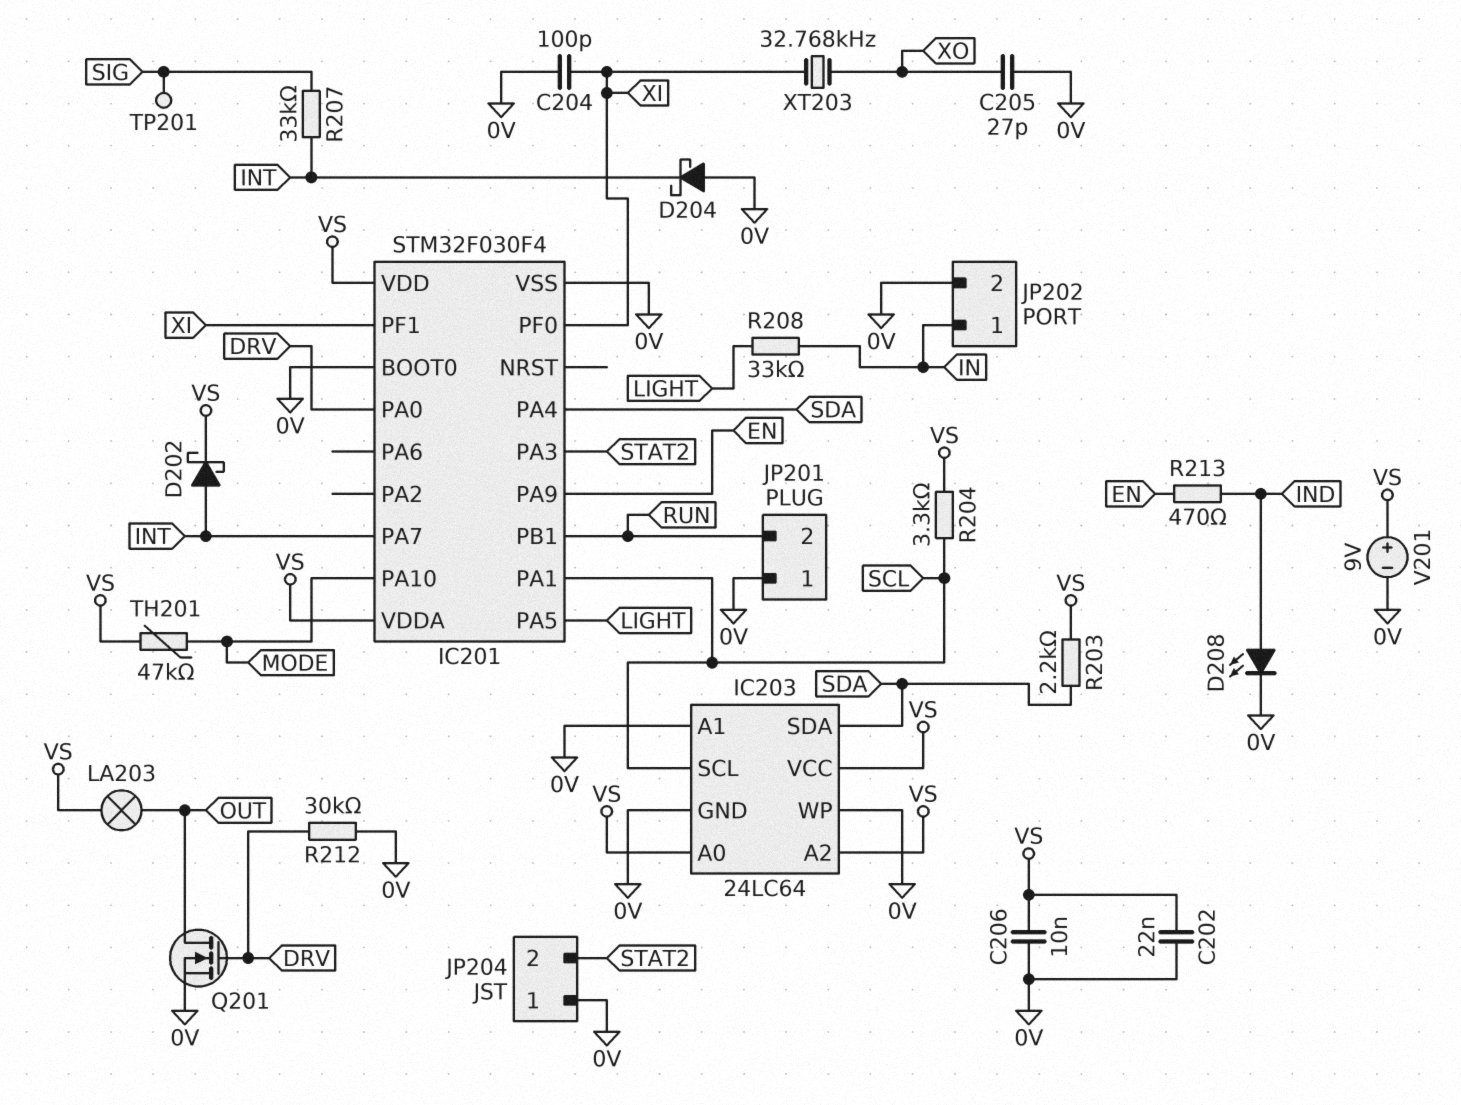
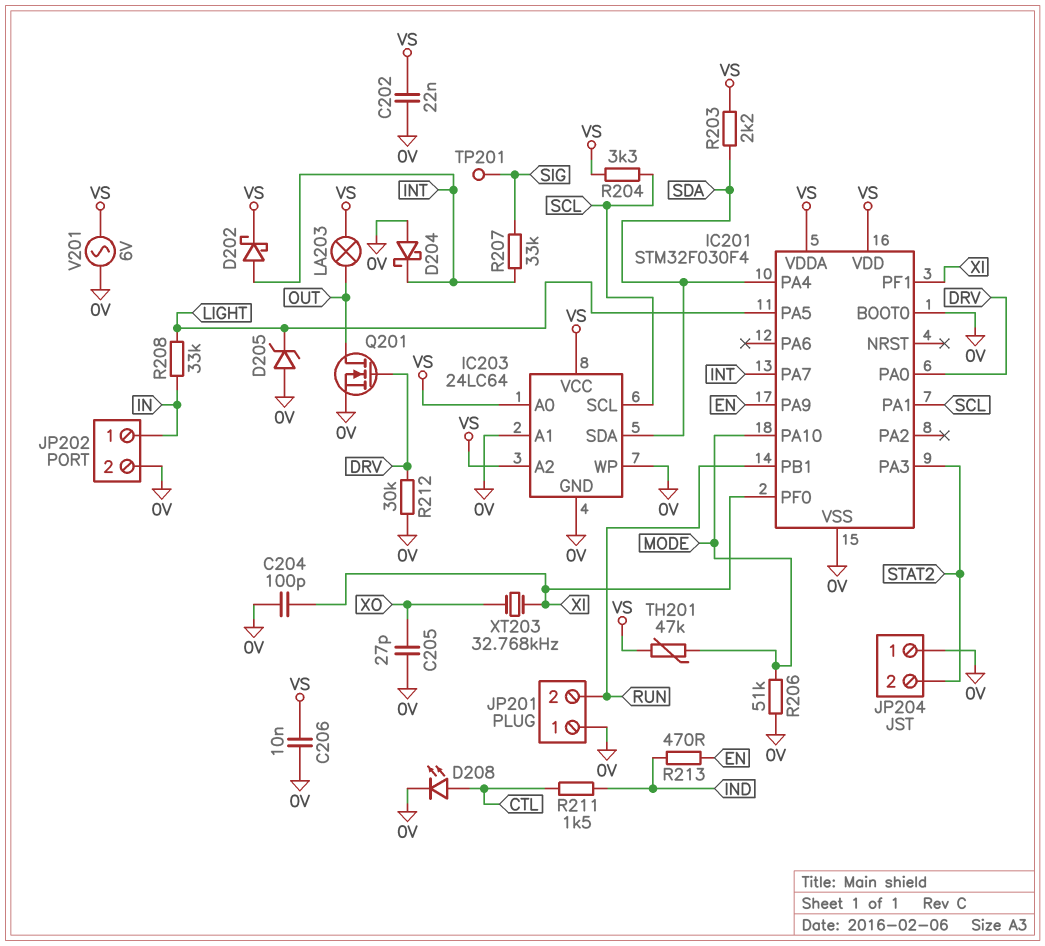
D205: none -> zener (A 0V, K LIGHT)
D208: LED (A IND, K 0V) -> LED (A CTL, K 0V)
R206: none -> 51k (0V, MODE)
R211: none -> 1.5k (CTL, IND)
V201: 9V (plus VS, minus 0V) -> AC 6V (0V, VS)

